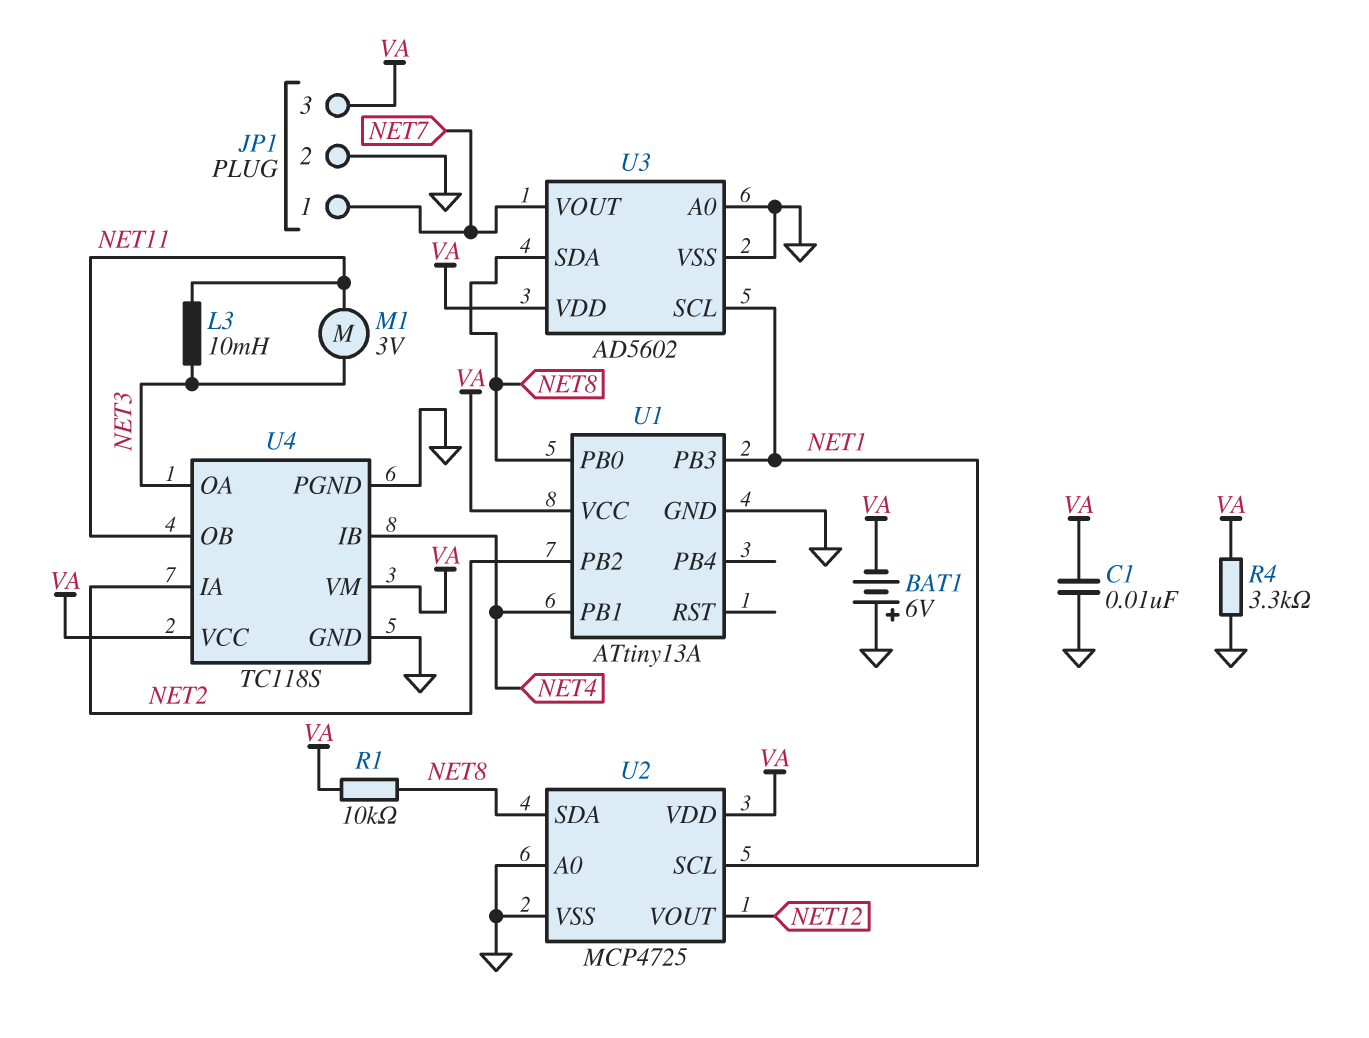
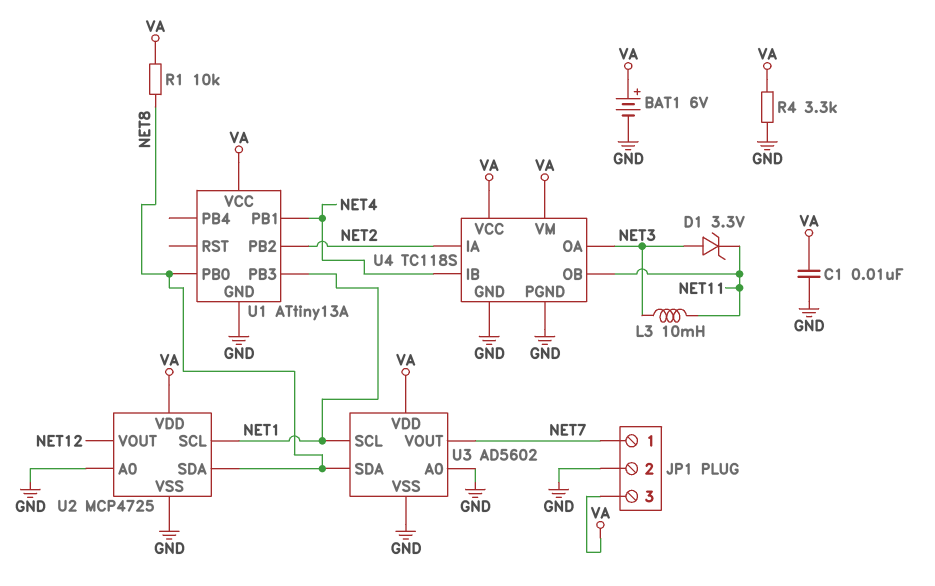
BAT1: 6V (plus GND, minus VA) -> 6V (plus VA, minus GND)
D1: none -> zener 3.3V (A NET3, K NET11)
M1: motor 3V (NET3, NET11) -> none

